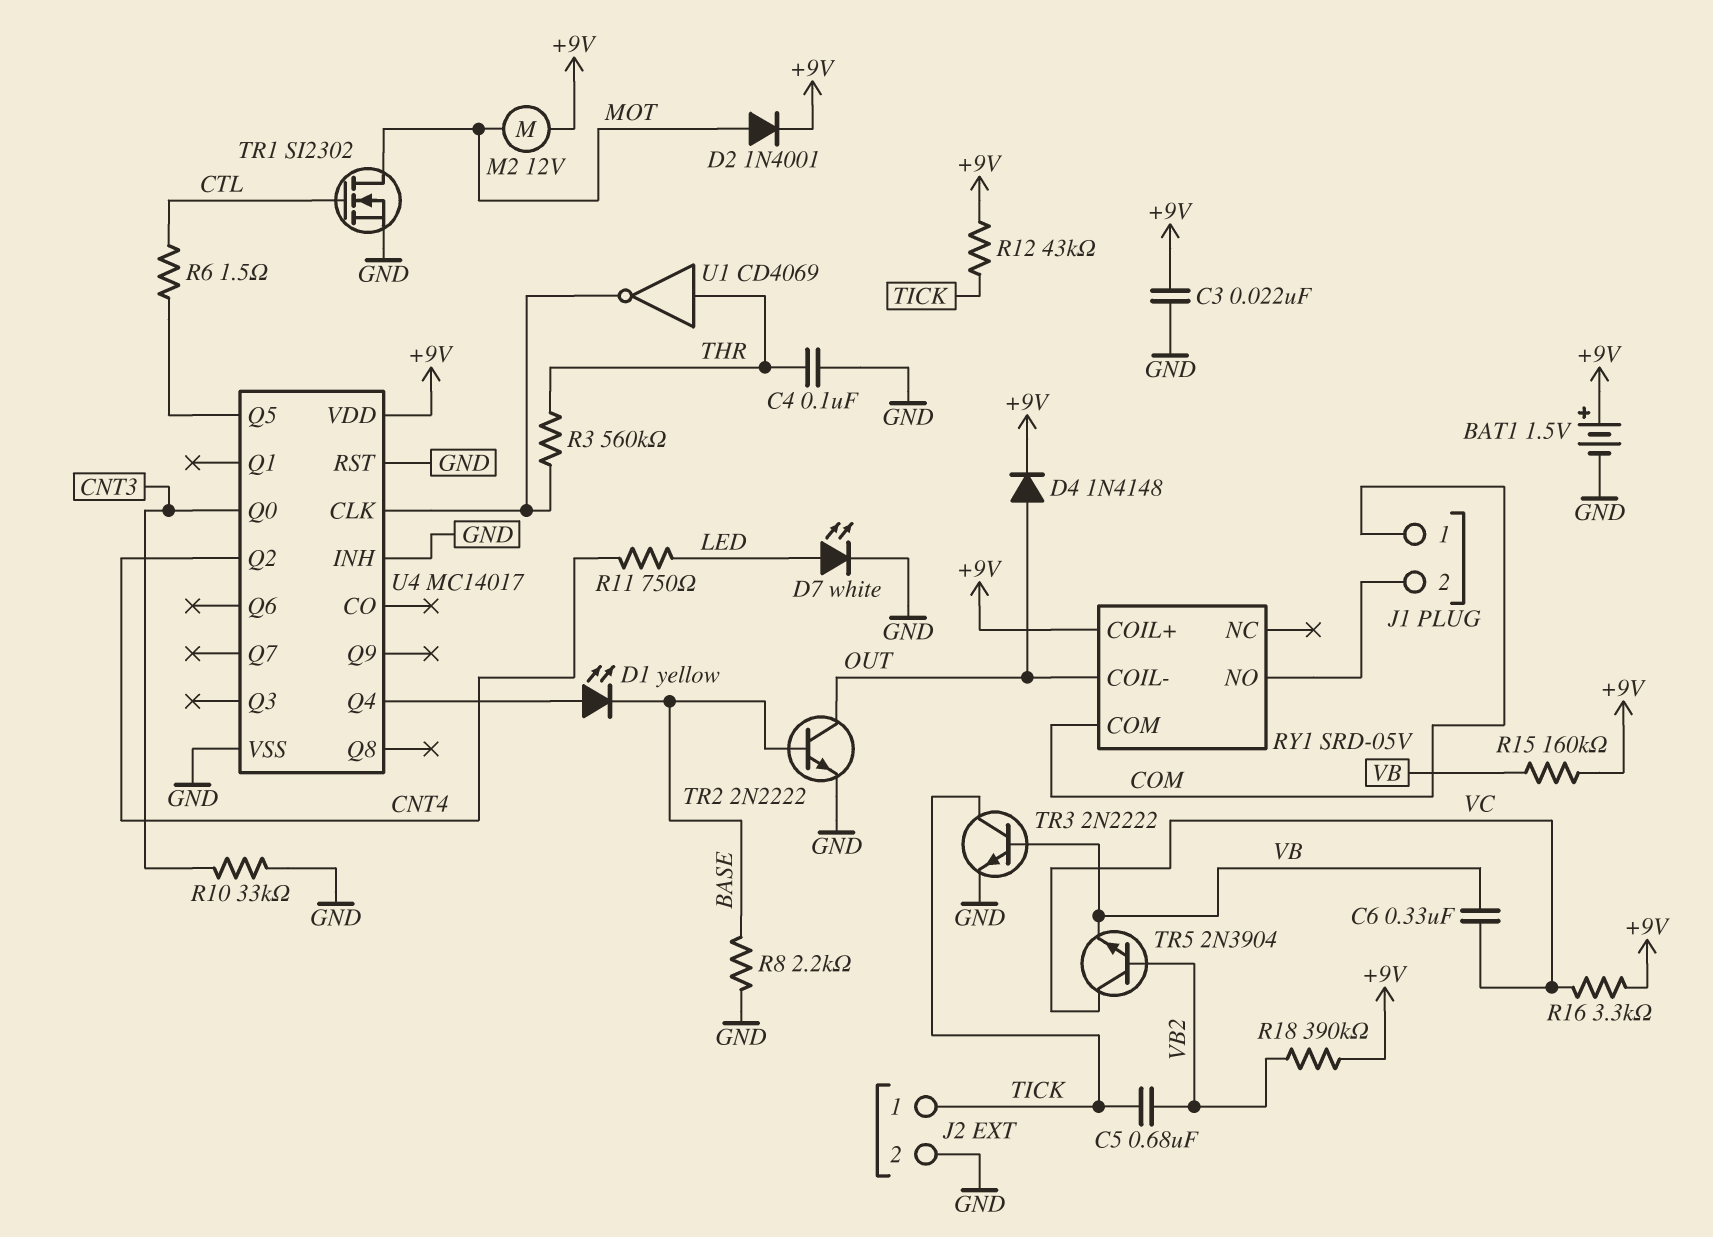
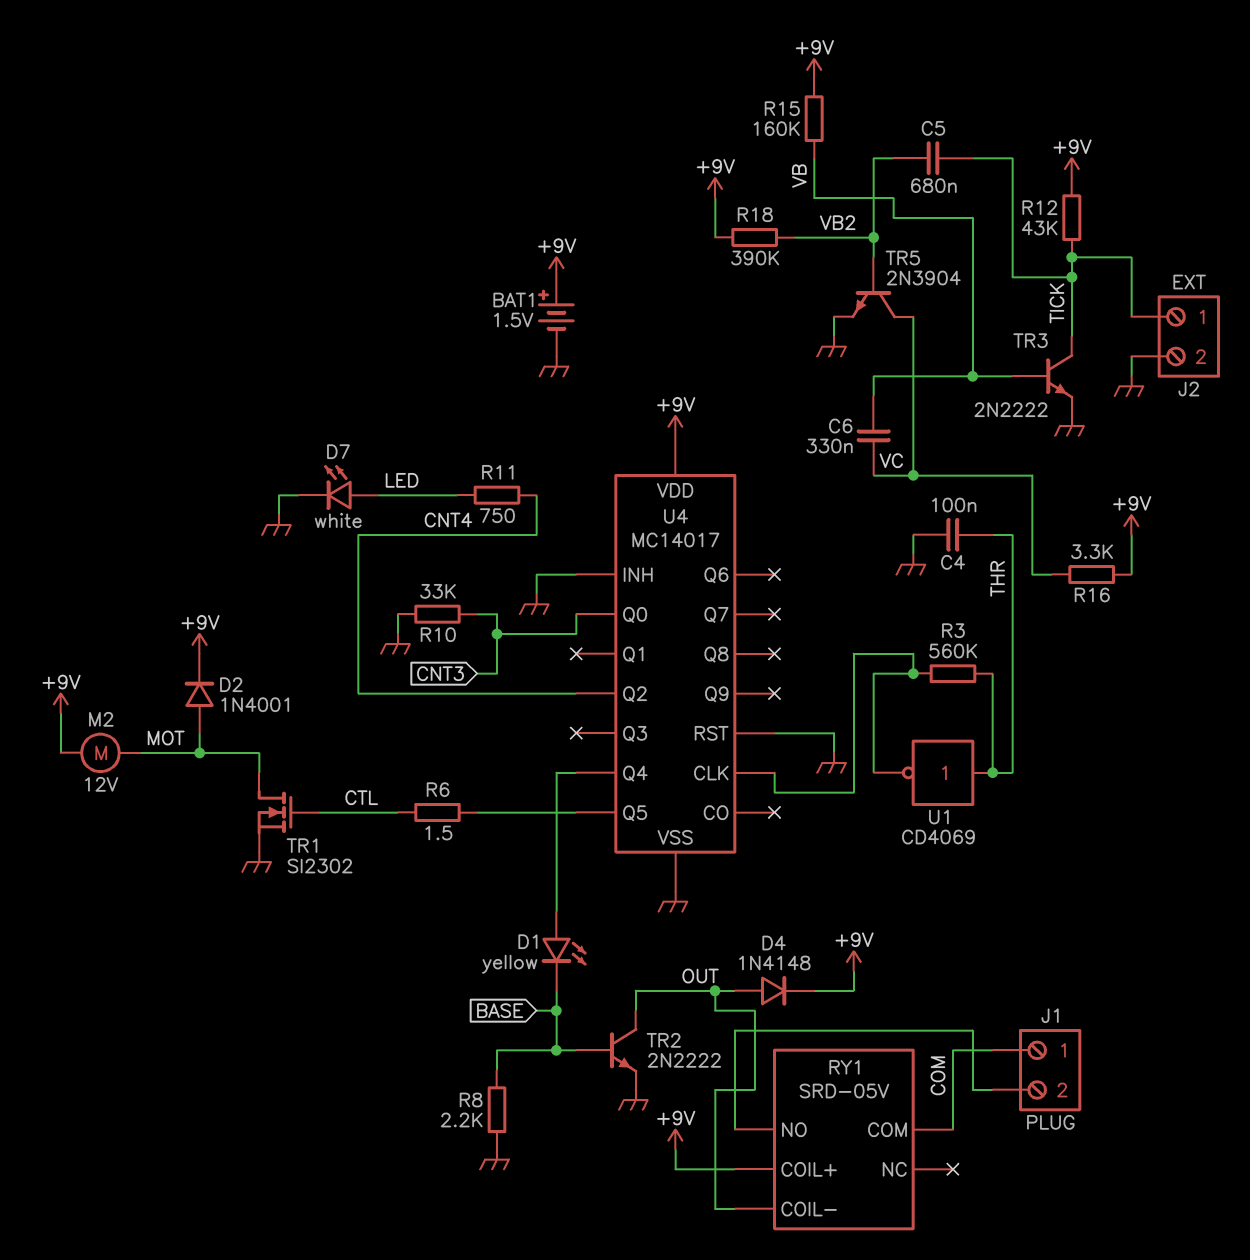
C3: 22nF (+9V, GND) -> none
TR5: NPN 2N3904 (B VB2, C VC, E VB) -> NPN 2N3904 (B VB2, C VC, E GND)

